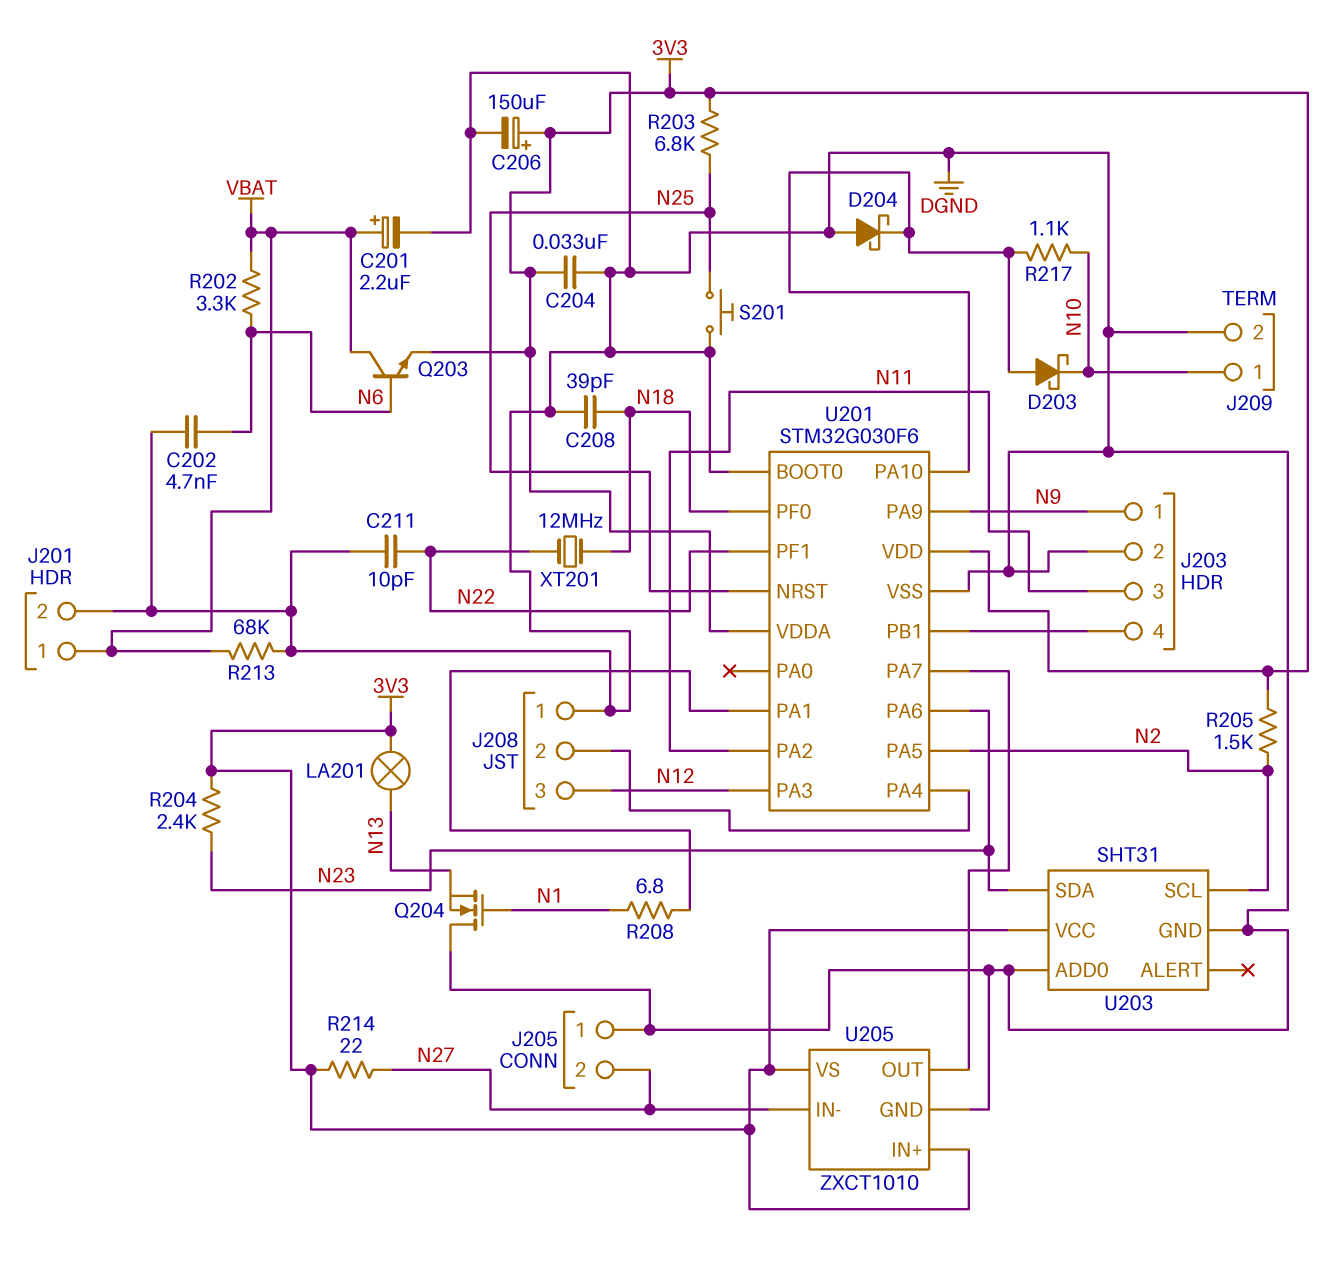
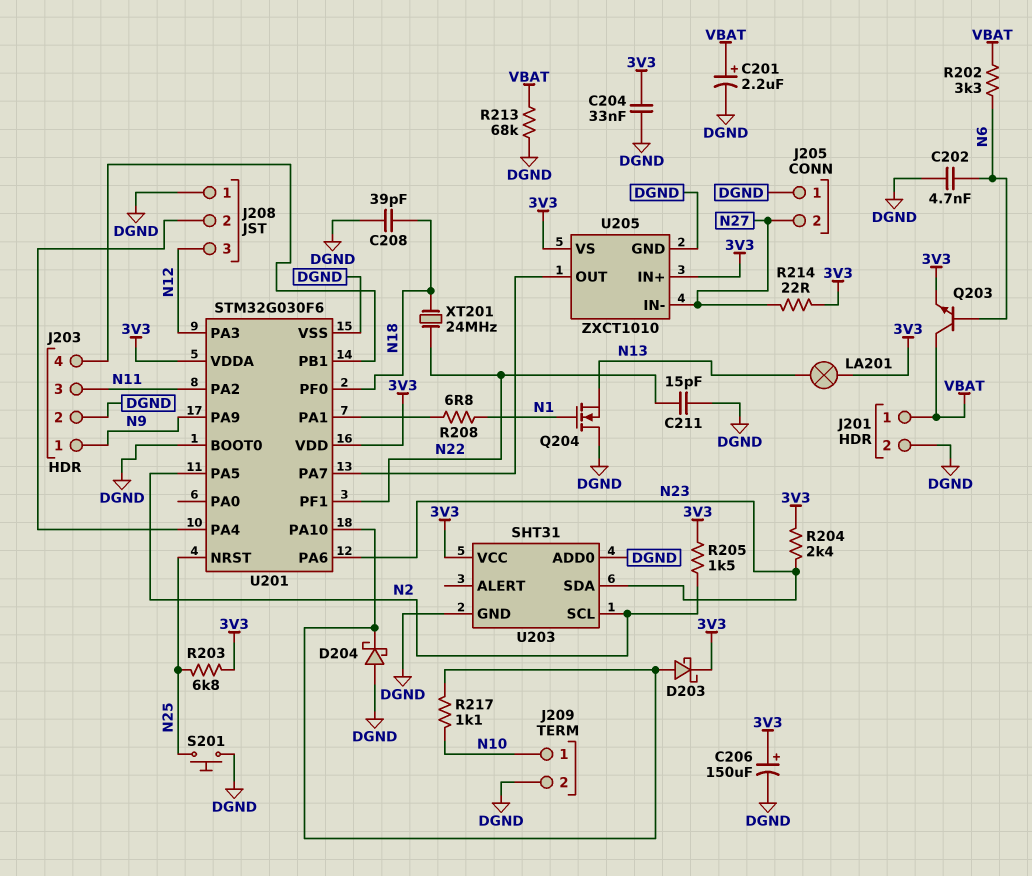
C211: 10pF (DGND, N22) -> 15pF (DGND, N22)
D203: schottky (A U201/PA10, K N10) -> schottky (A U201/PA10, K 3V3)
XT201: 12MHz (N18, N22) -> 24MHz (N18, N22)

